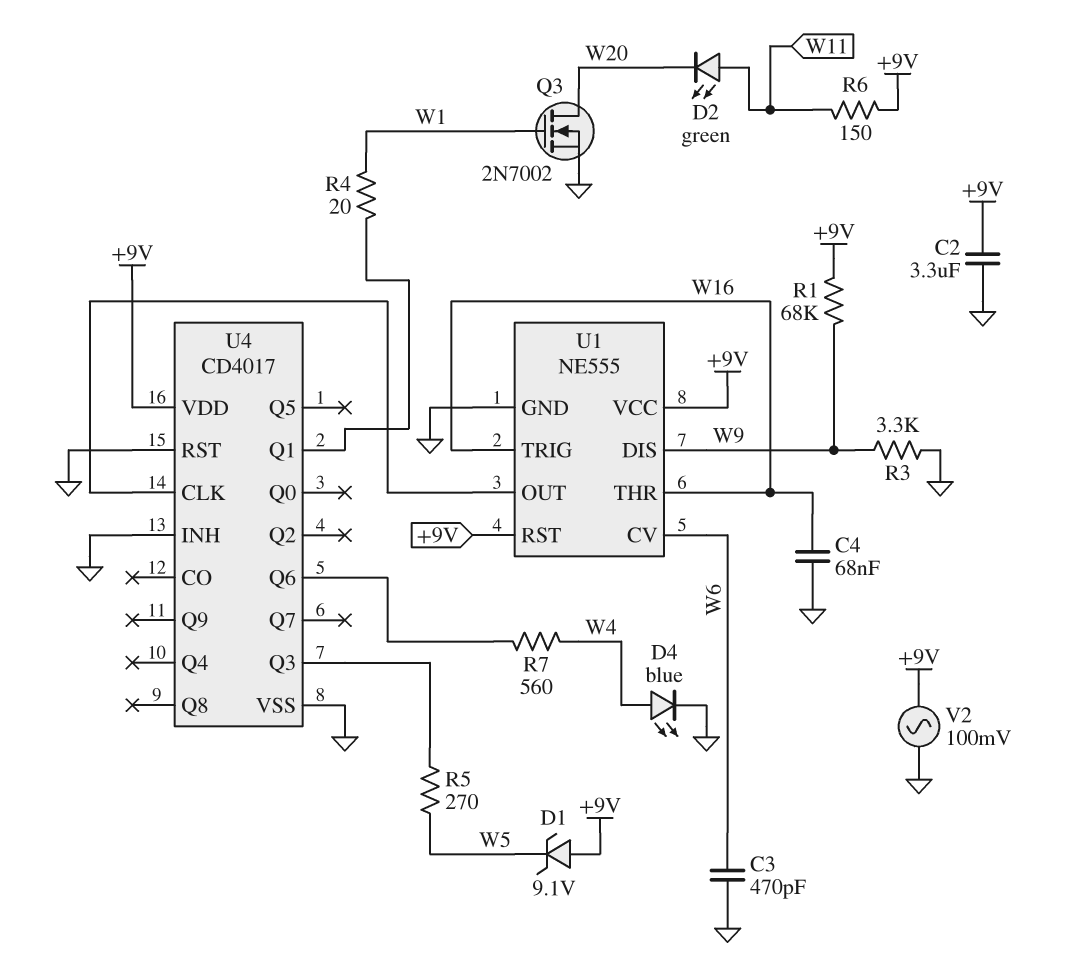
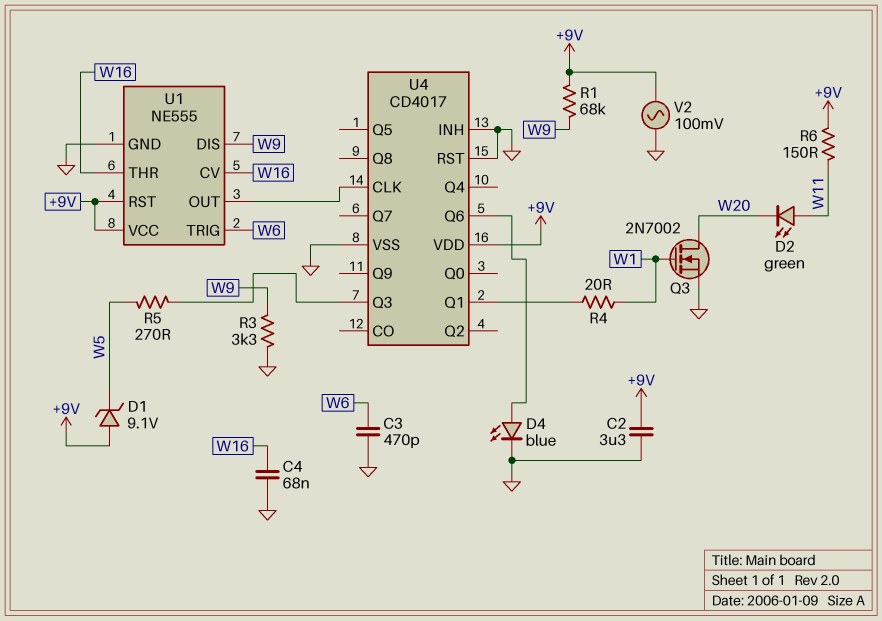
D4: LED blue (A W4, K GND) -> LED blue (A U4/Q6, K GND)
R7: 560 (U4/Q6, W4) -> none
U1 pin CV: W6 -> W16
U1 pin TRIG: W16 -> W6

